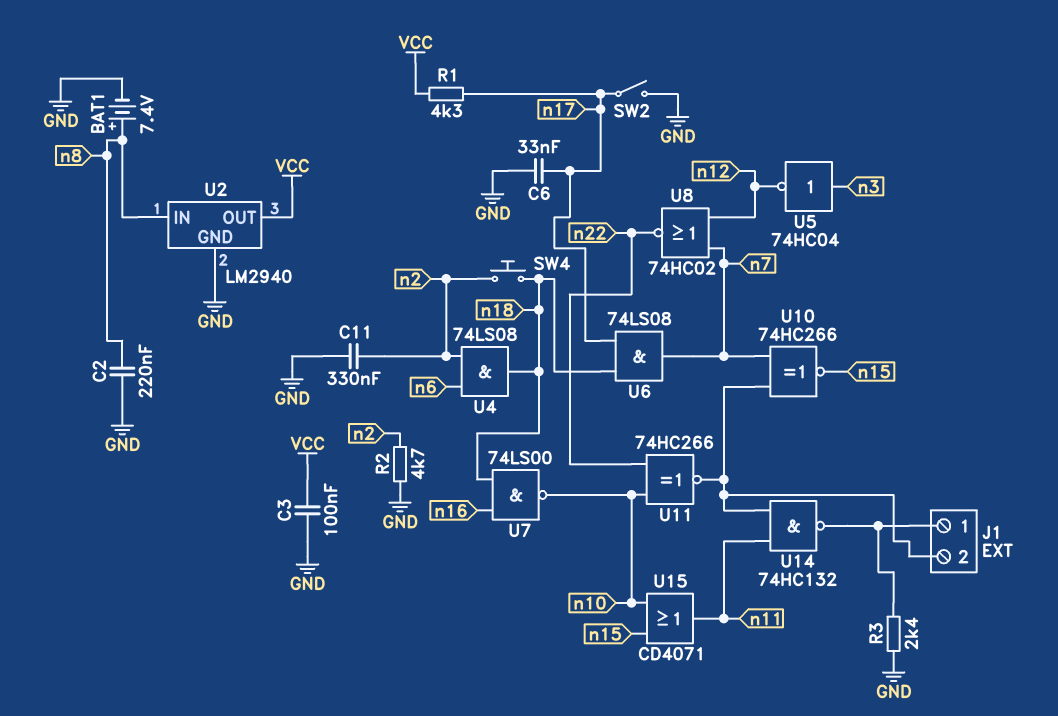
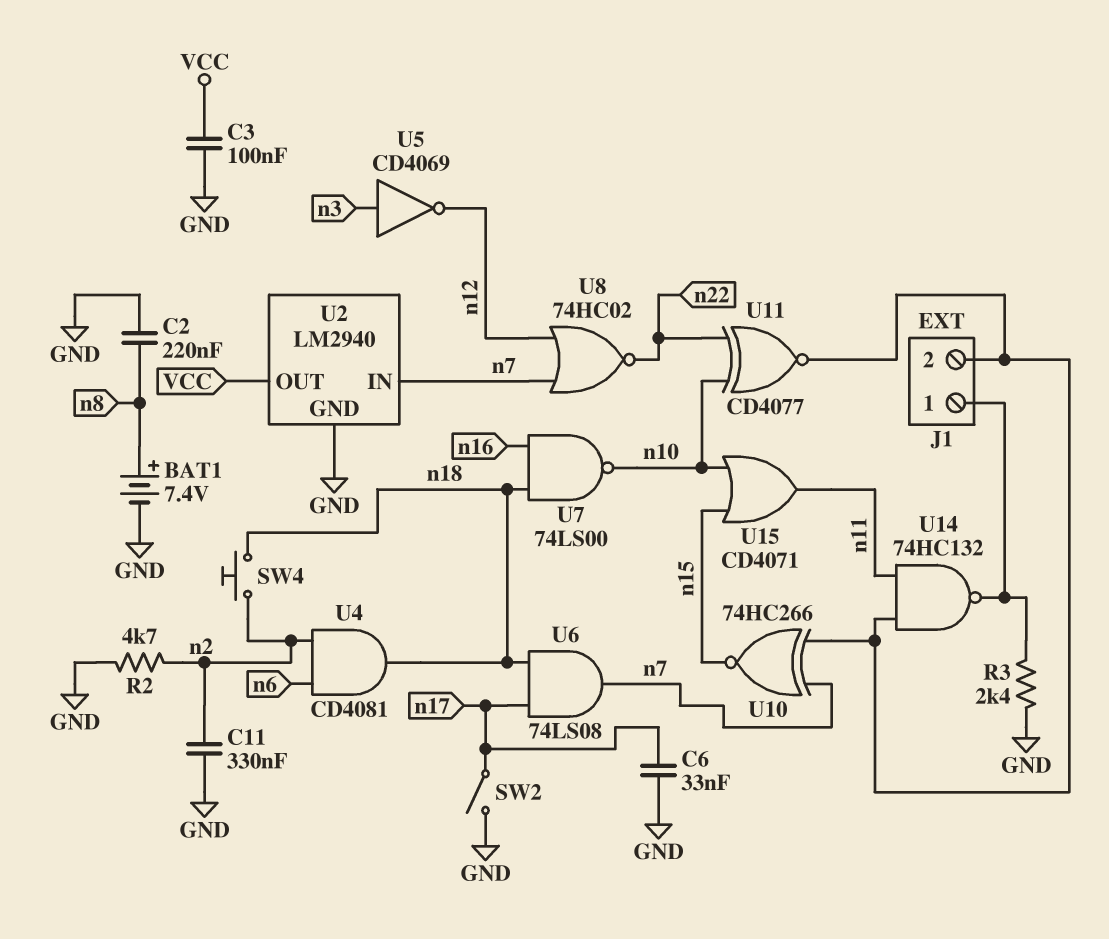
R1: 4.3k (VCC, n17) -> none
U2 pin IN: n8 -> n7
U4: AND 74LS08 (in n2, in n6, out n18) -> AND CD4081 (in n2, in n6, out n18)
U5: NOT 74HC04 (in n3, out n12) -> NOT CD4069 (in n3, out n12)
U11: XNOR 74HC266 (in n10, in n22, out J1/2) -> XNOR CD4077 (in n10, in n22, out J1/2)

